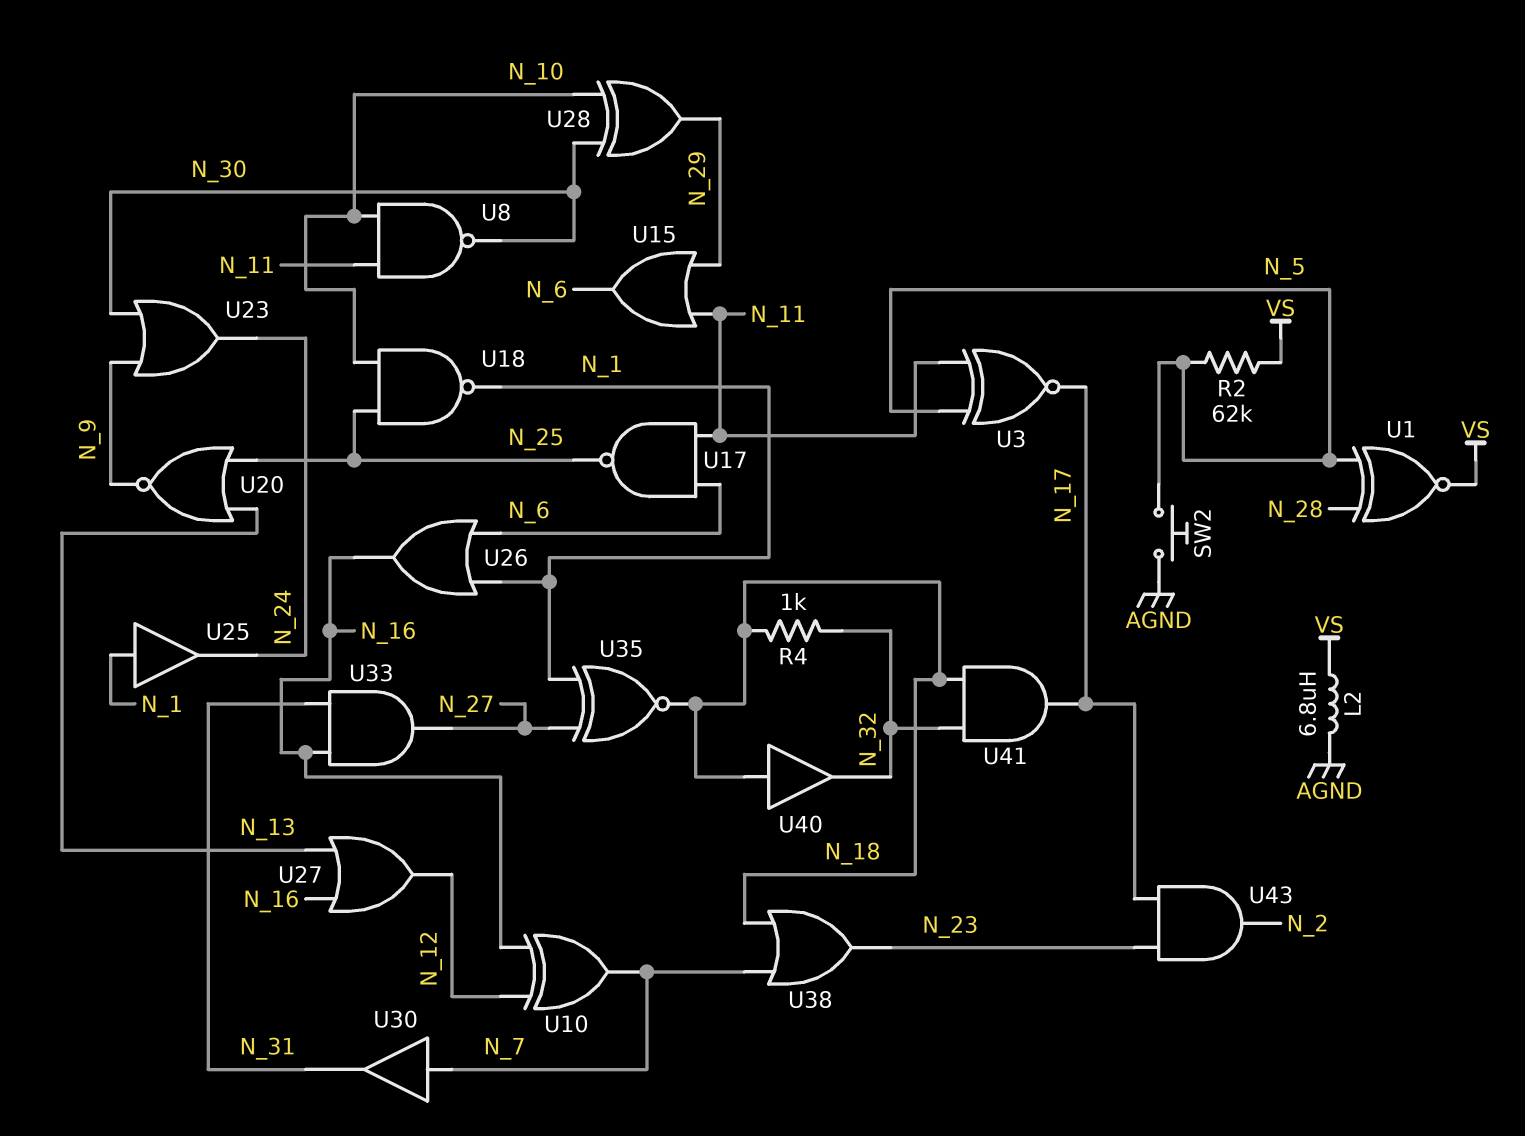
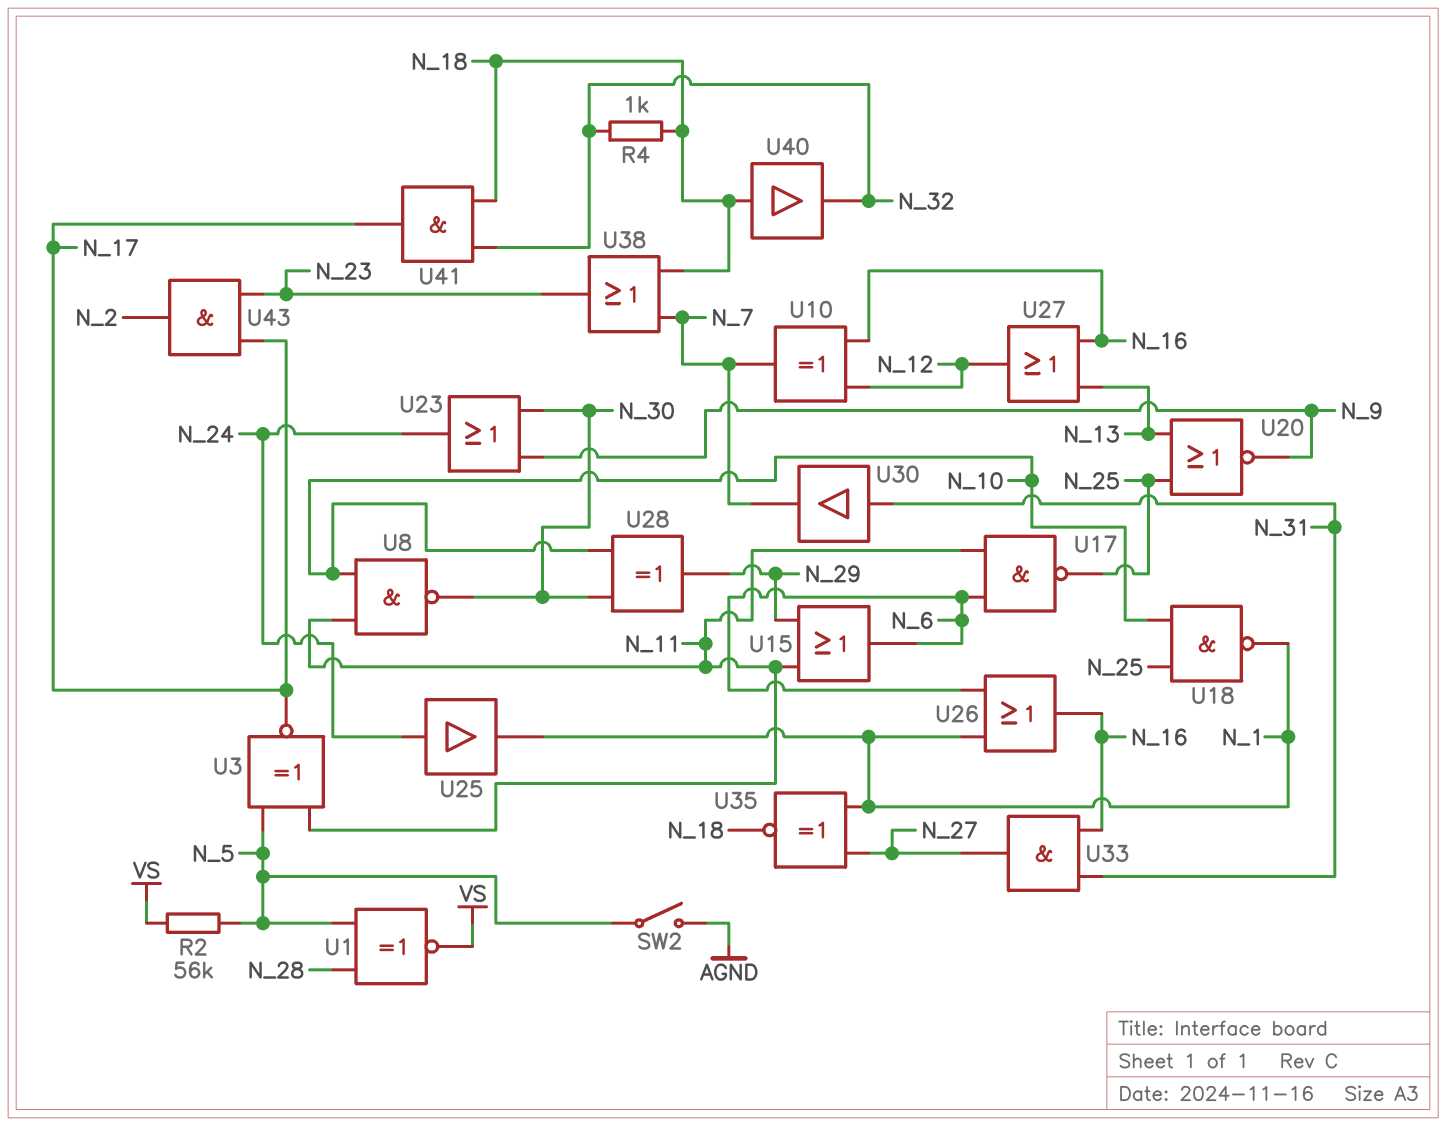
L2: 6.8uH (AGND, VS) -> none
R2: 62k (N_5, VS) -> 56k (N_5, VS)
SW2: button (AGND, N_5) -> switch (AGND, N_5)
U25: buffer (in N_1, out N_24) -> buffer (in N_24, out N_1)
U30: buffer (in N_7, out N_31) -> buffer (in N_31, out N_7)

